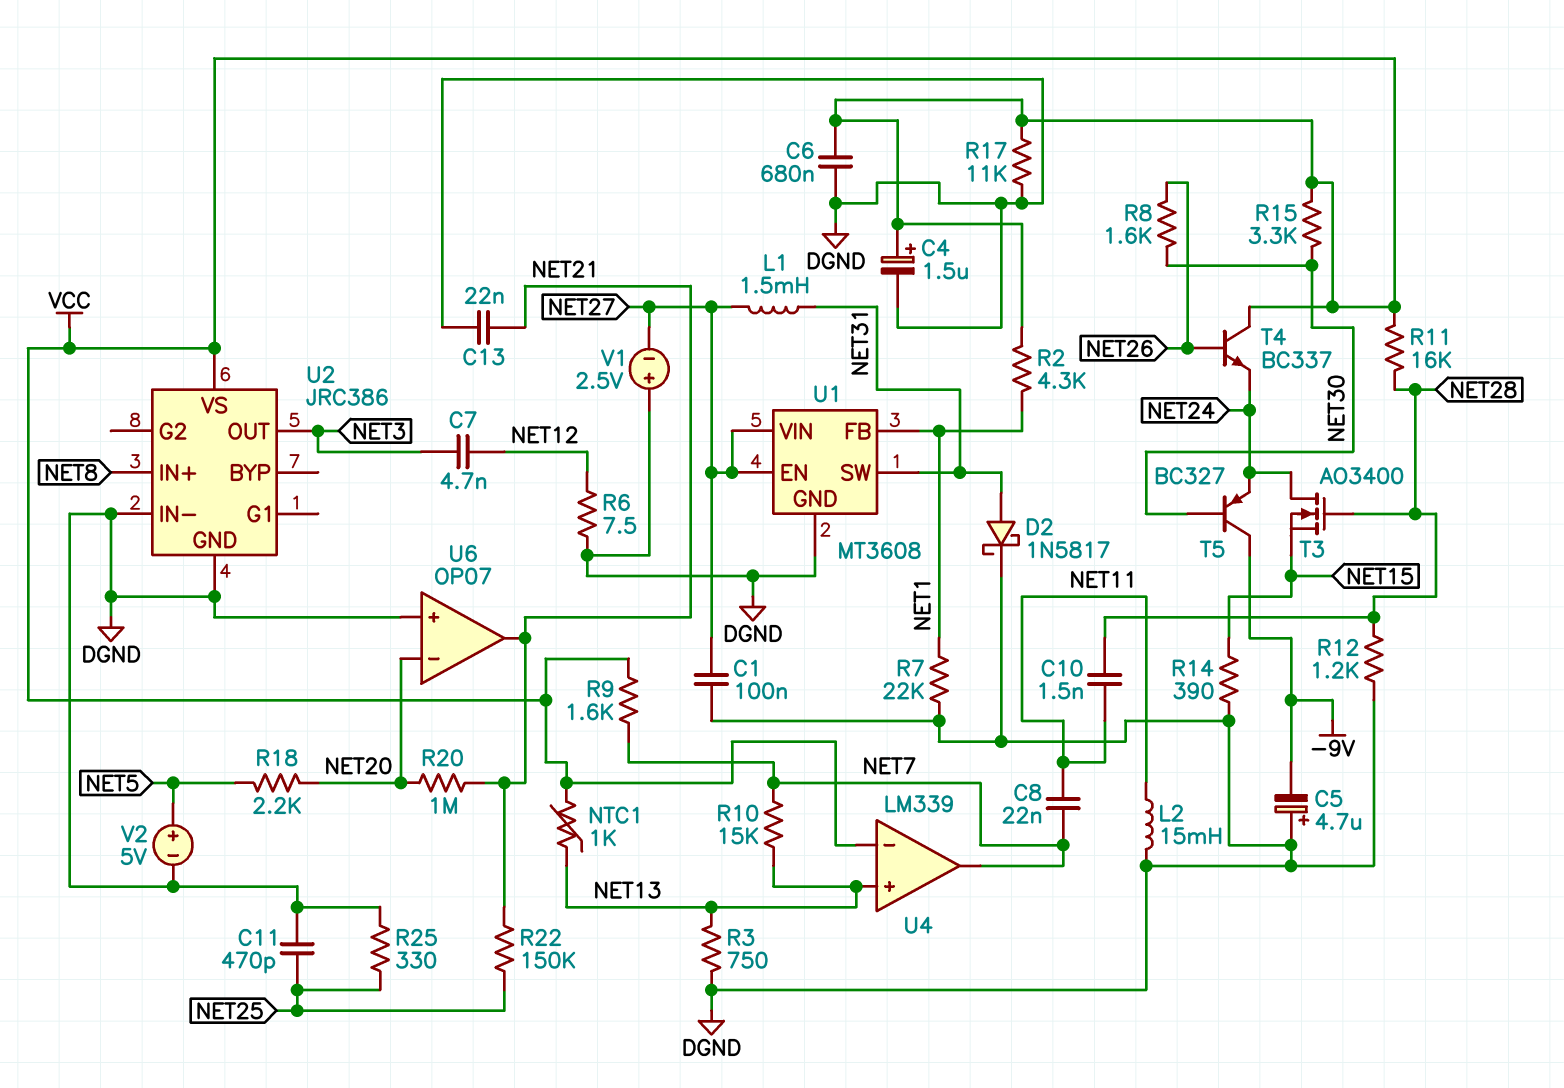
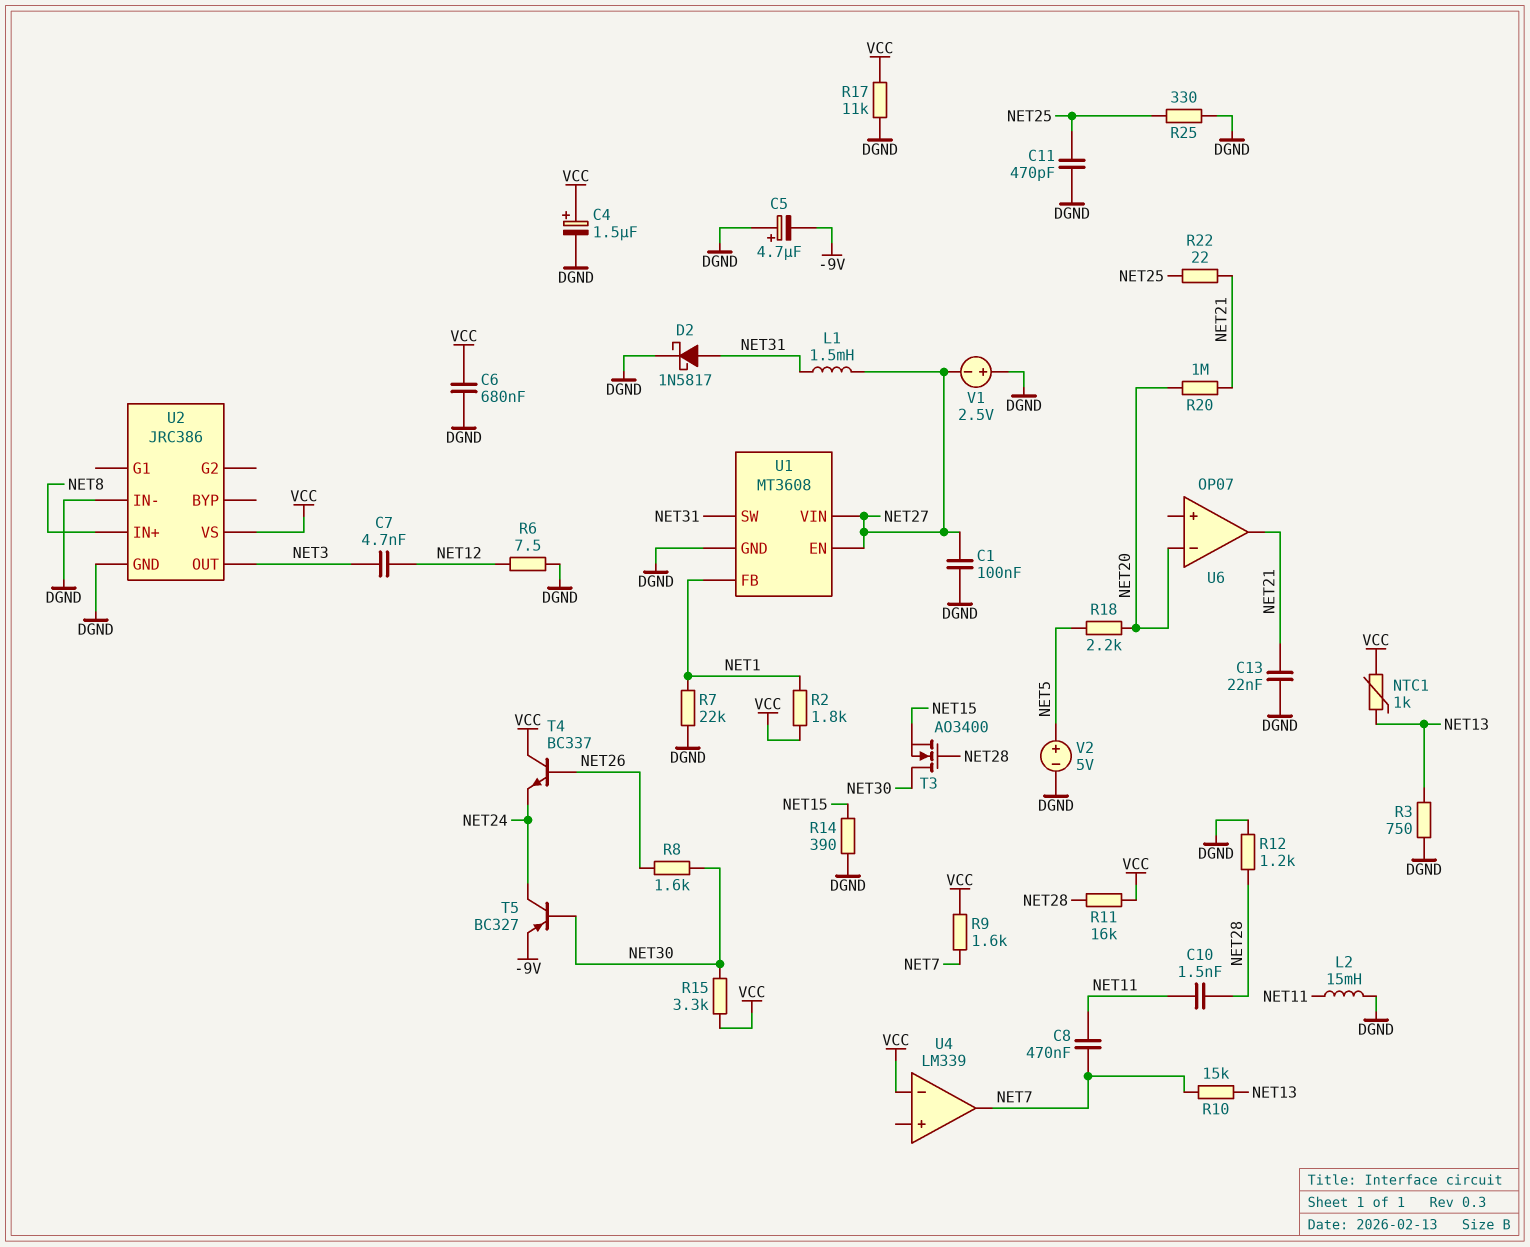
C8: 22nF (NET7, NET11) -> 470nF (NET7, NET11)
R2: 4.3k (NET1, VCC) -> 1.8k (NET1, VCC)
R22: 150k (NET21, NET25) -> 22 (NET21, NET25)
T3: NMOS AO3400 (G NET28, D NET24, S NET15) -> NMOS AO3400 (G NET28, D NET30, S NET15)
T5: PNP BC327 (B NET30, C -9V, E NET24) -> PNP BC327 (B NET30, C NET24, E -9V)
U4 pin in+: NET13 -> none
U6 pin in+: DGND -> none

